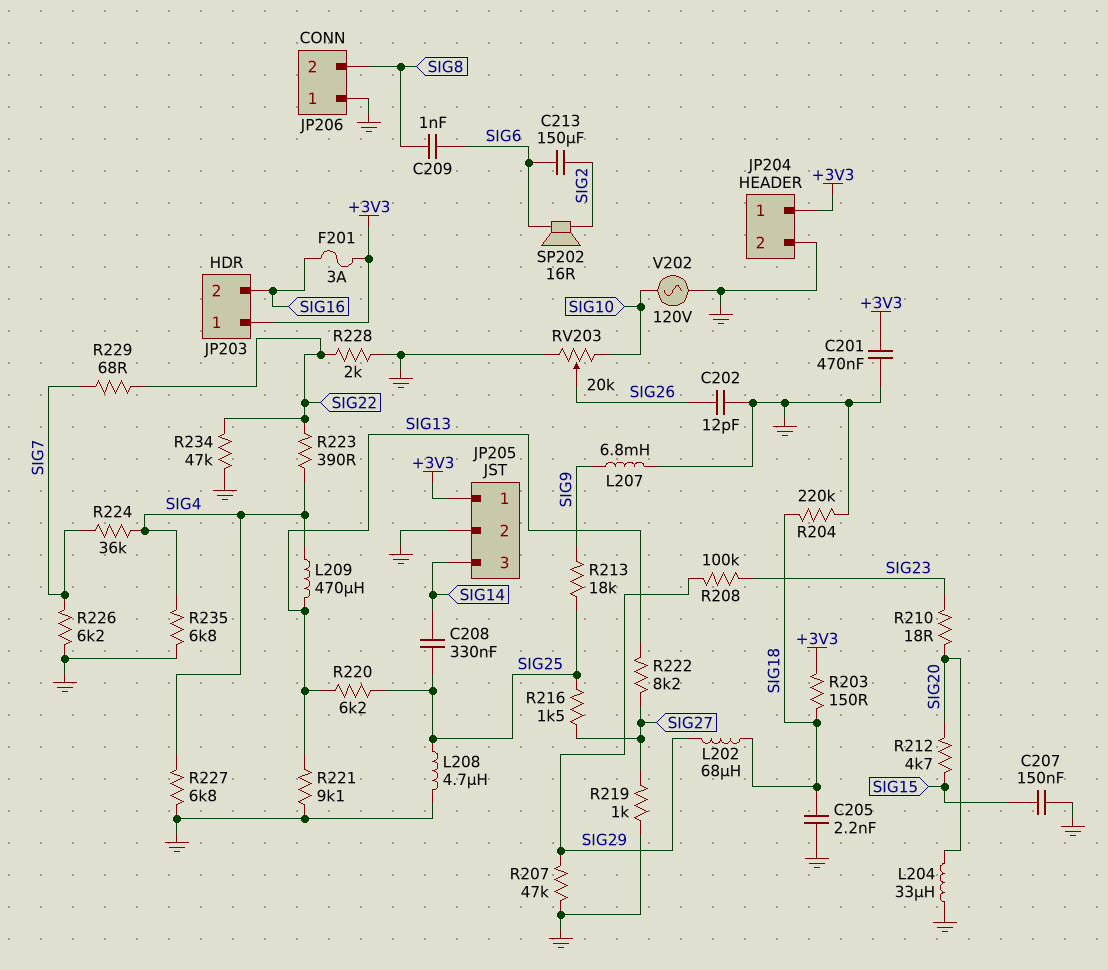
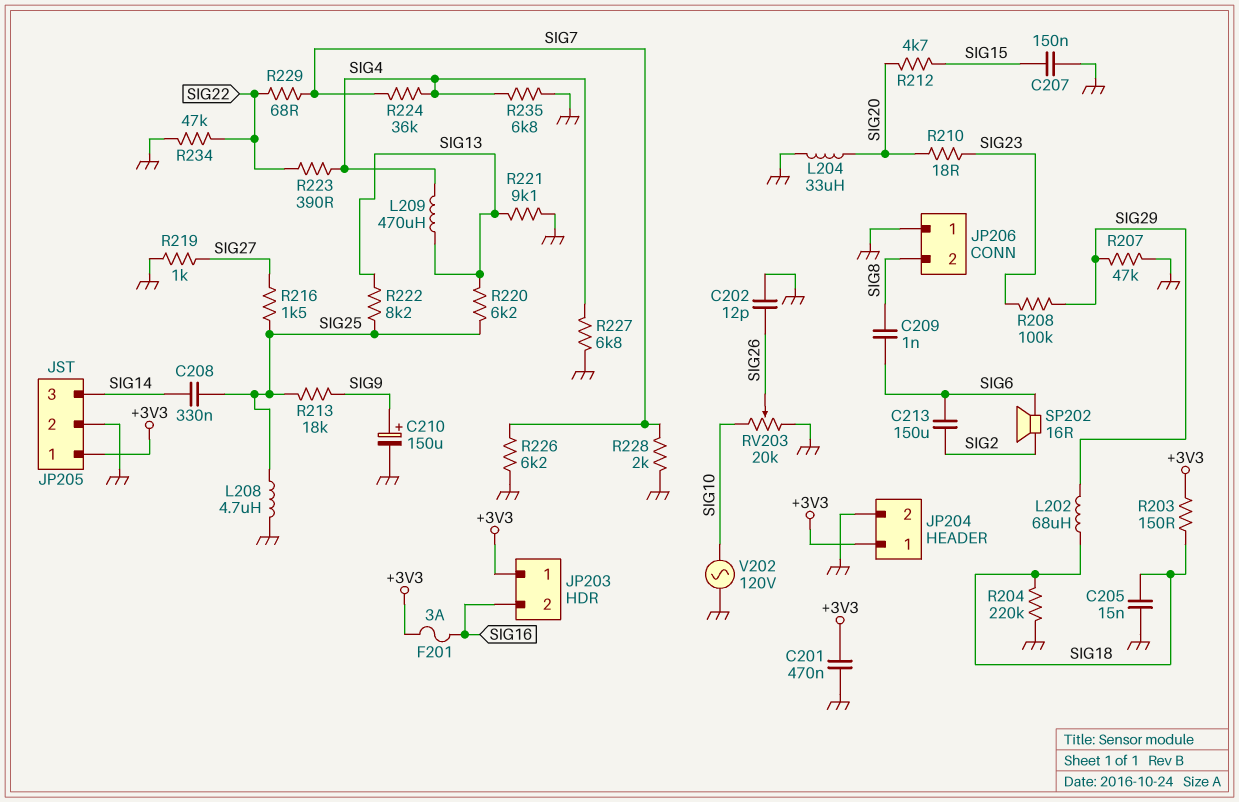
C205: 2.2nF (GND, SIG18) -> 15nF (GND, SIG18)
C210: none -> 150uF (plus SIG9, minus GND)
L207: 6.8mH (GND, SIG9) -> none
R222: 8.2k (SIG13, SIG27) -> 8.2k (SIG13, SIG25)
R228: 2k (GND, SIG22) -> 2k (GND, SIG7)

